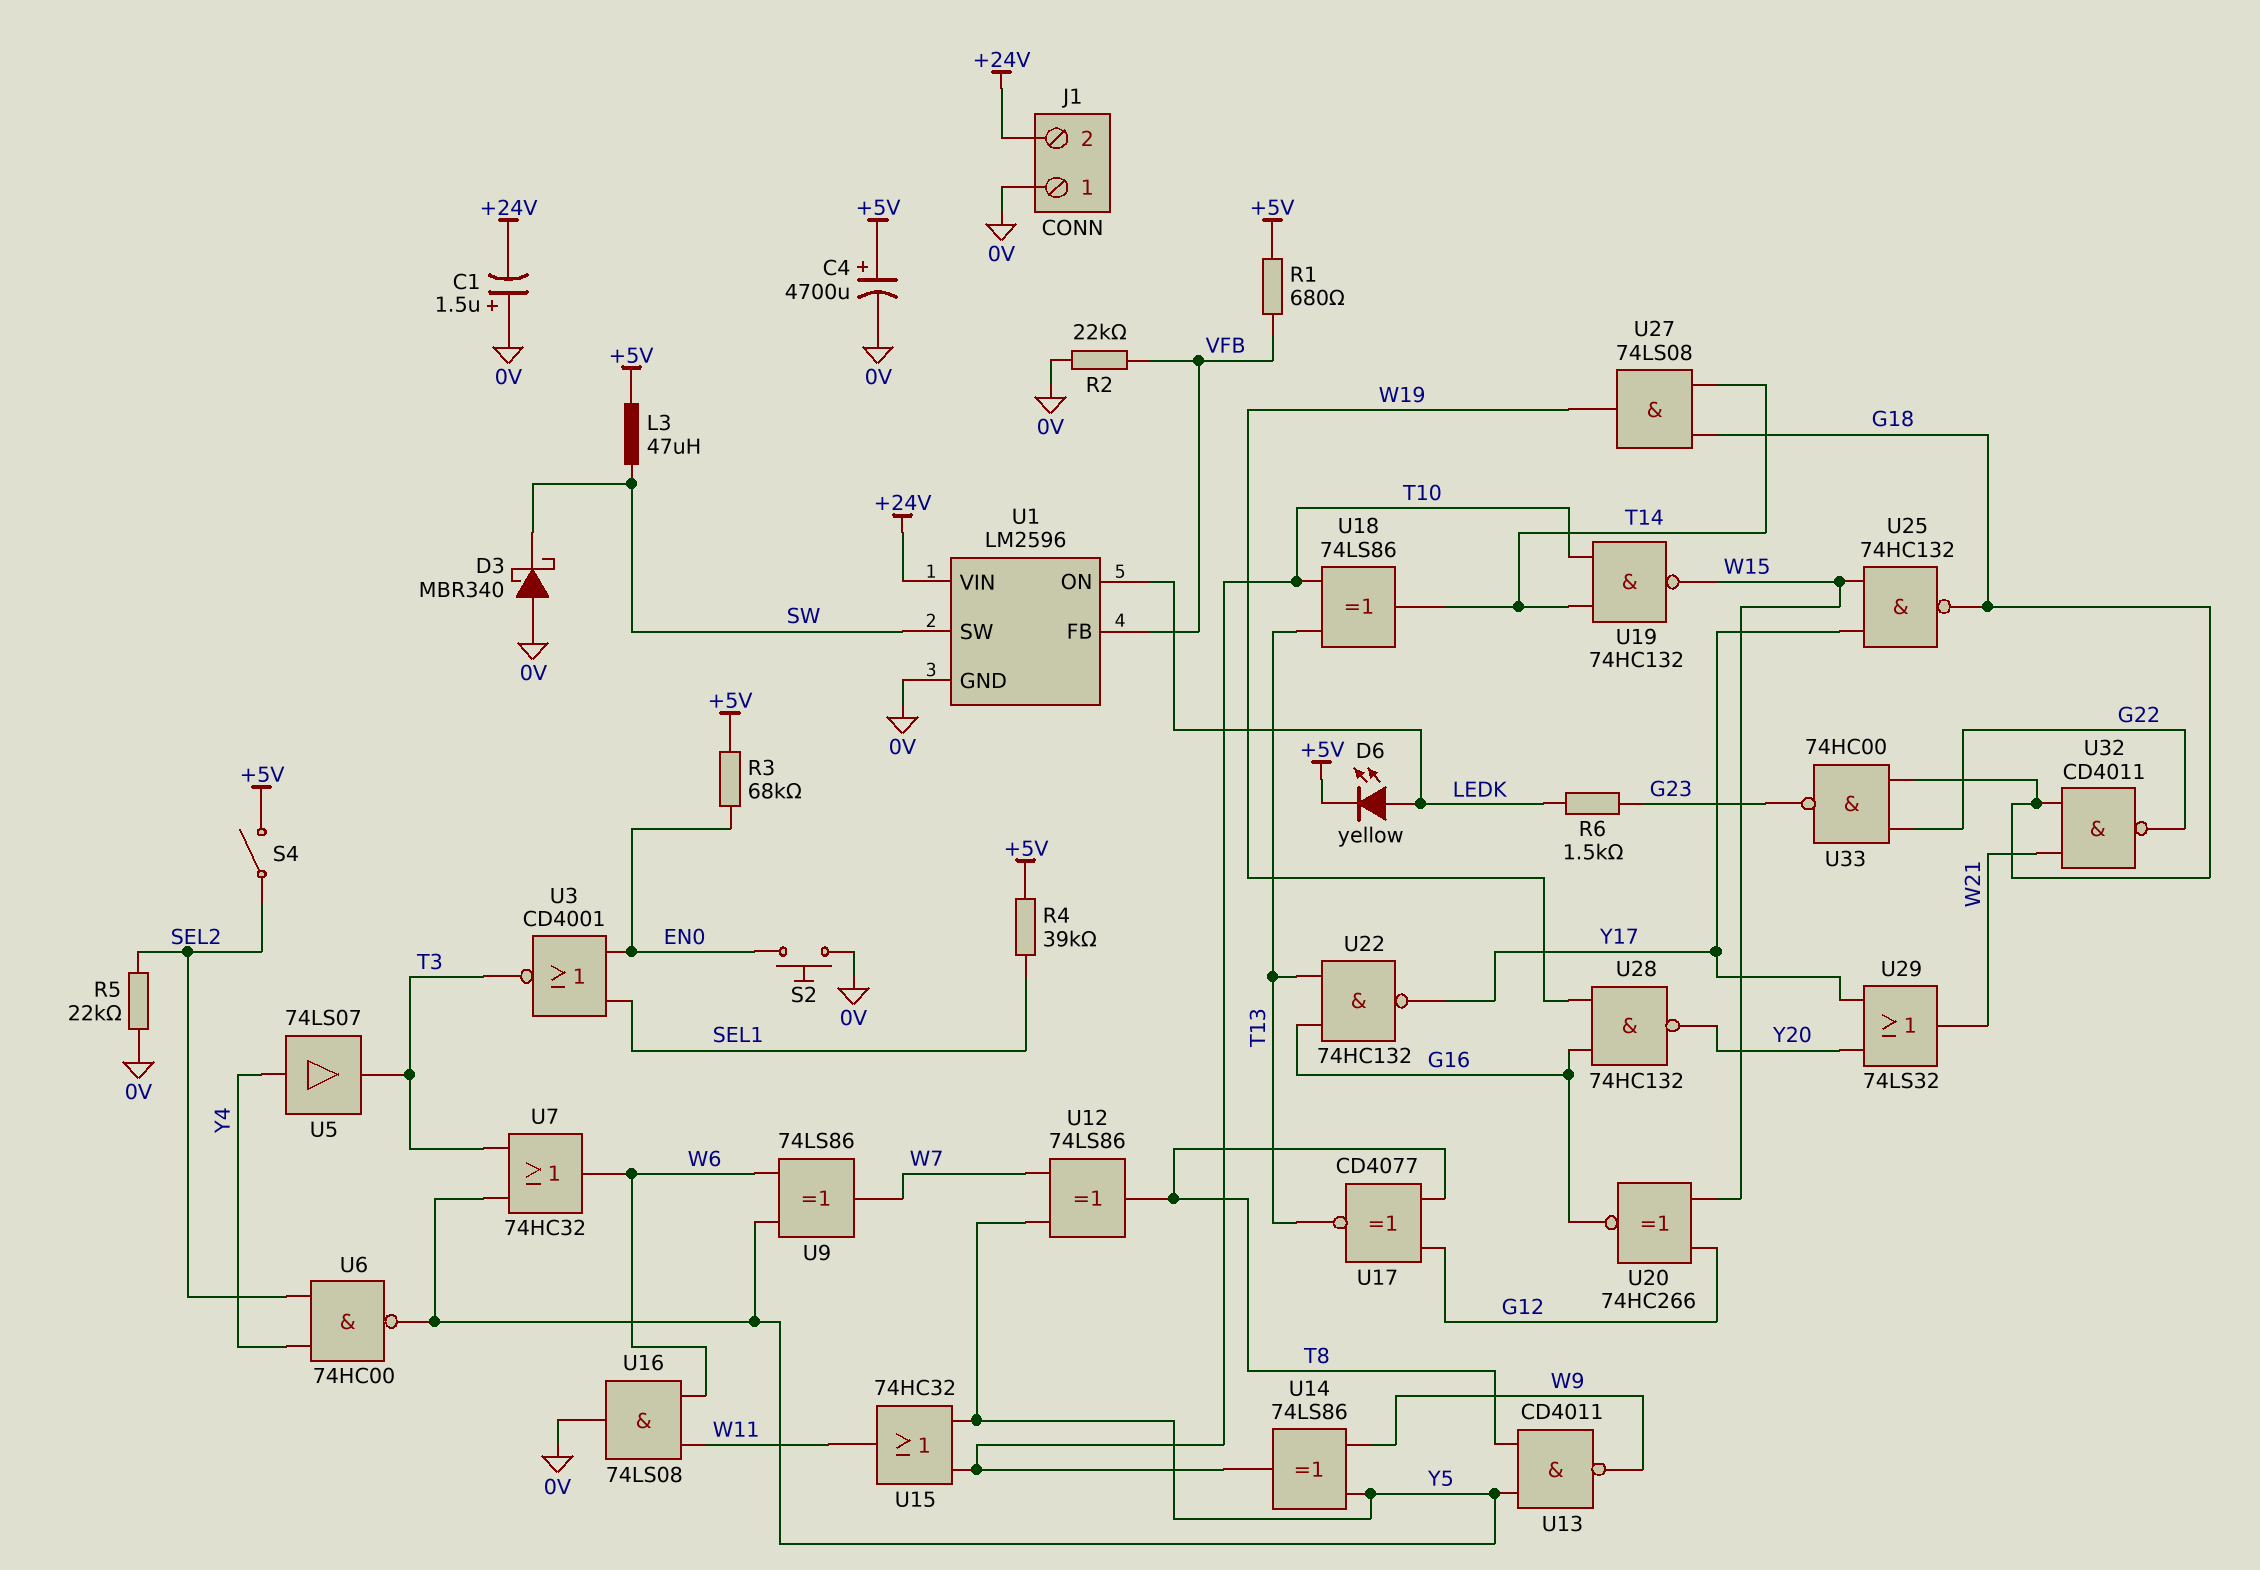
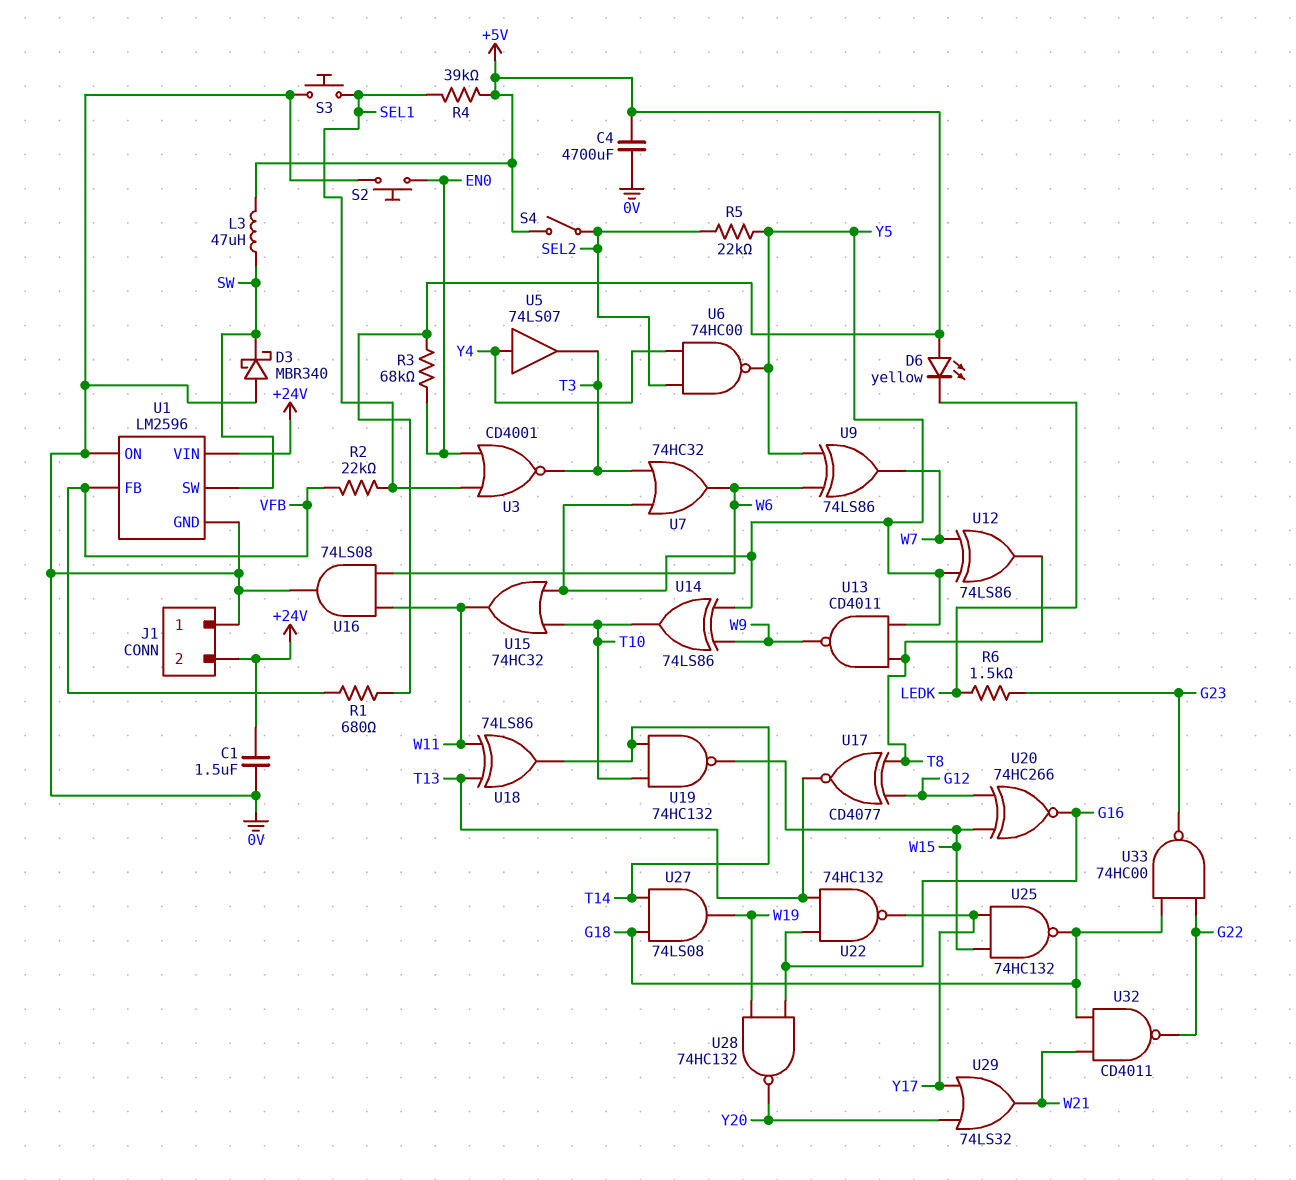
C1: 1.5uF (plus 0V, minus +24V) -> 1.5uF (+24V, 0V)
C4: 4700uF (plus +5V, minus 0V) -> 4700uF (+5V, 0V)
D6: LED yellow (A LEDK, K +5V) -> LED yellow (A +5V, K LEDK)
R2: 22k (0V, VFB) -> 22k (SEL1, VFB)
R5: 22k (0V, SEL2) -> 22k (SEL2, Y5)
S3: none -> button (0V, SEL1)
U1 pin ON: LEDK -> 0V
U18: XOR 74LS86 (in T10, in T13, out T14) -> XOR 74LS86 (in T13, in W11, out T14)

